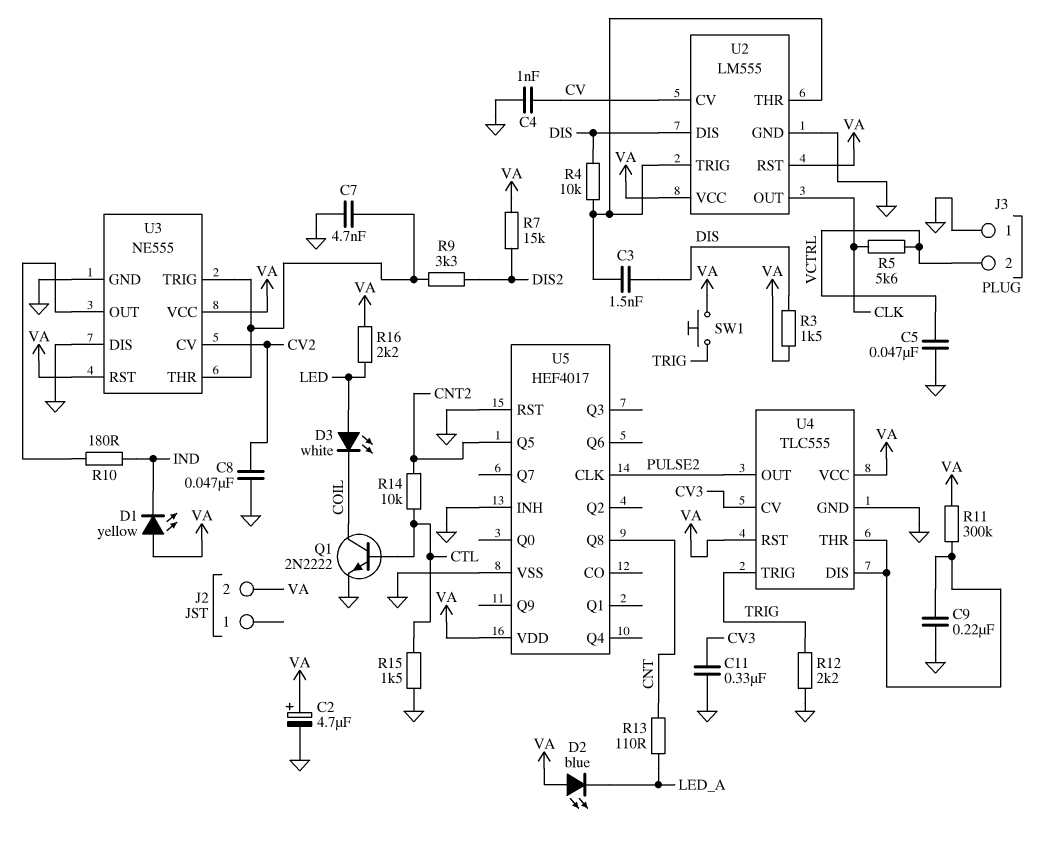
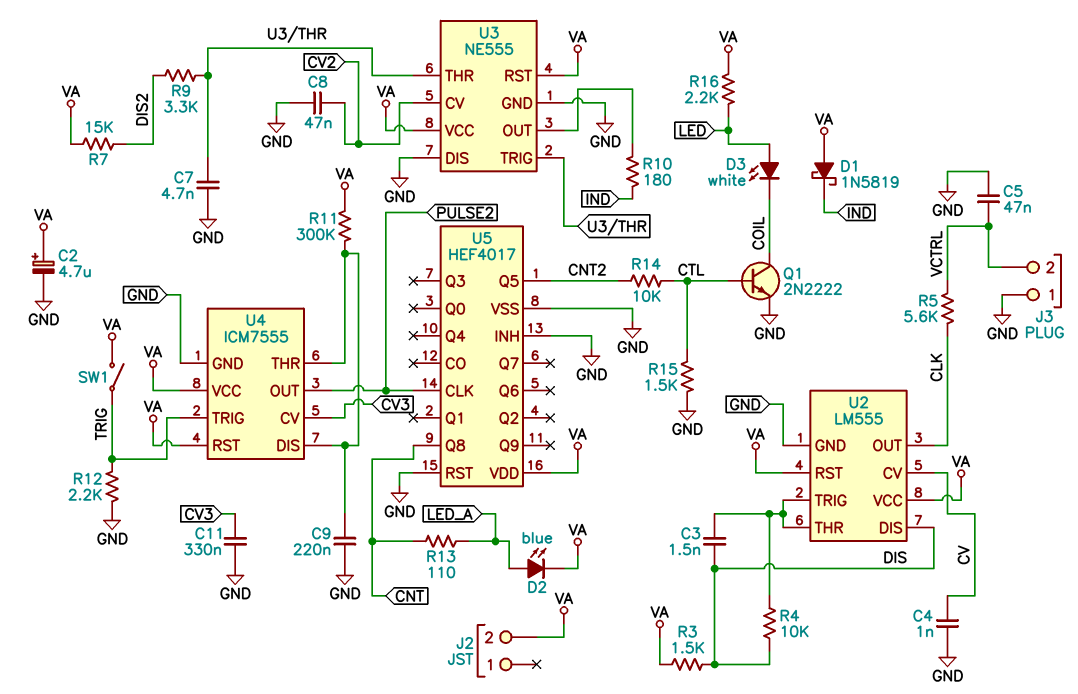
D1: LED yellow (A VA, K IND) -> schottky 1N5819 (A VA, K IND)
D2: LED blue (A VA, K LED_A) -> LED blue (A LED_A, K VA)
SW1: button (TRIG, VA) -> switch (TRIG, VA)
U4: TLC555 -> ICM7555

